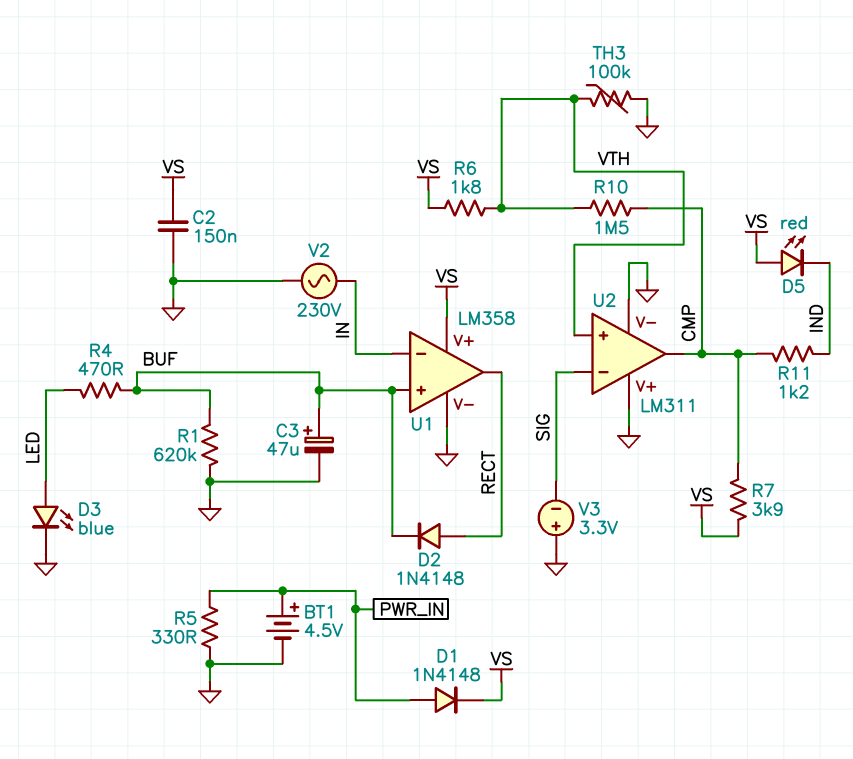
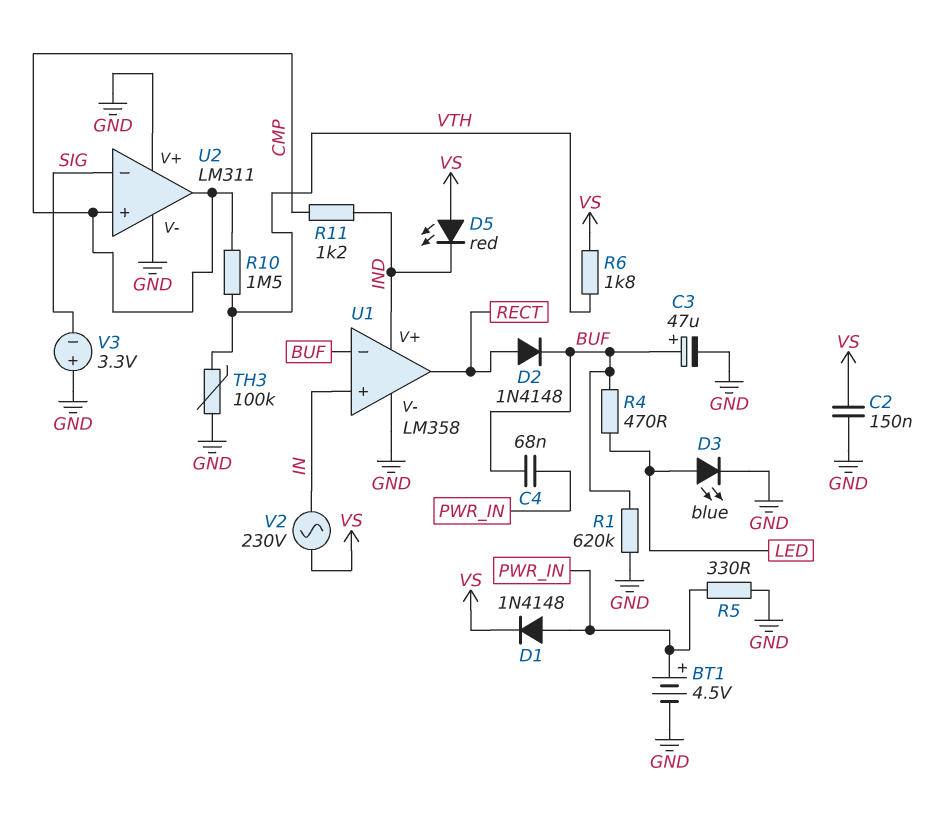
C4: none -> 68nF (BUF, PWR_IN)
R7: 3.9k (CMP, VS) -> none
U1 pin V+: VS -> IND
U1 pin in+: BUF -> IN
U1 pin in-: IN -> BUF
U2 pin in+: VTH -> CMP
V2: AC 230V (GND, IN) -> AC 230V (IN, VS)

